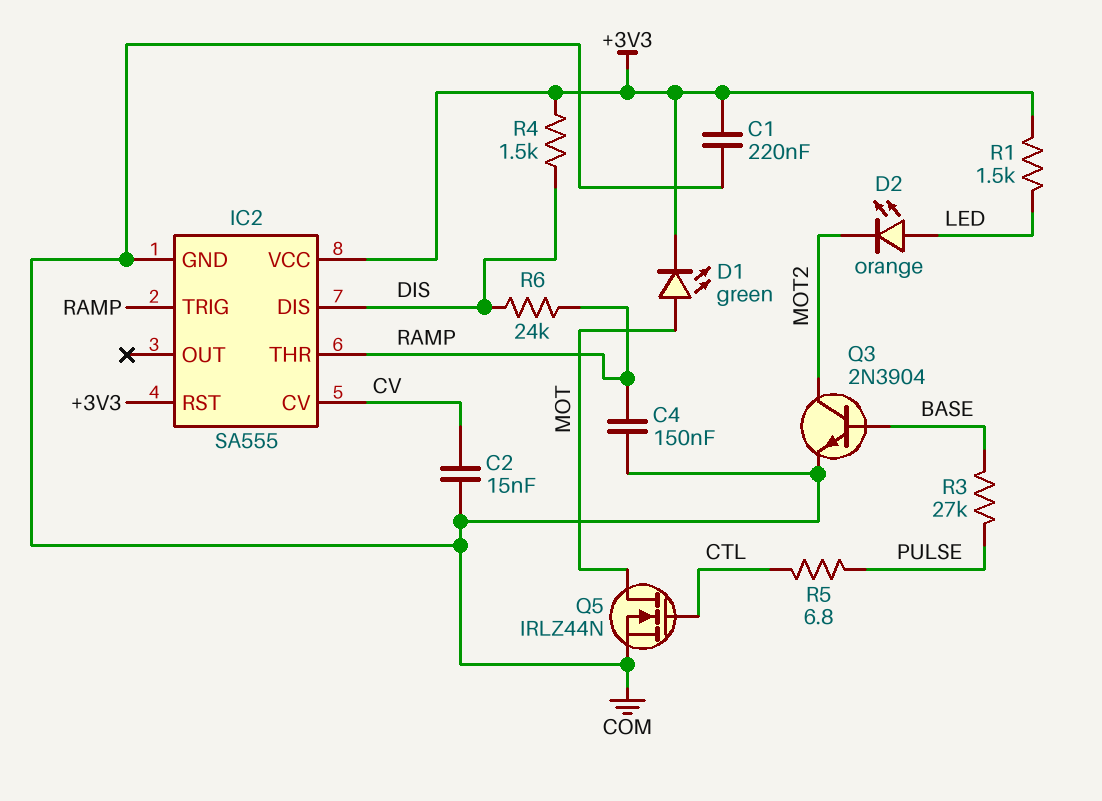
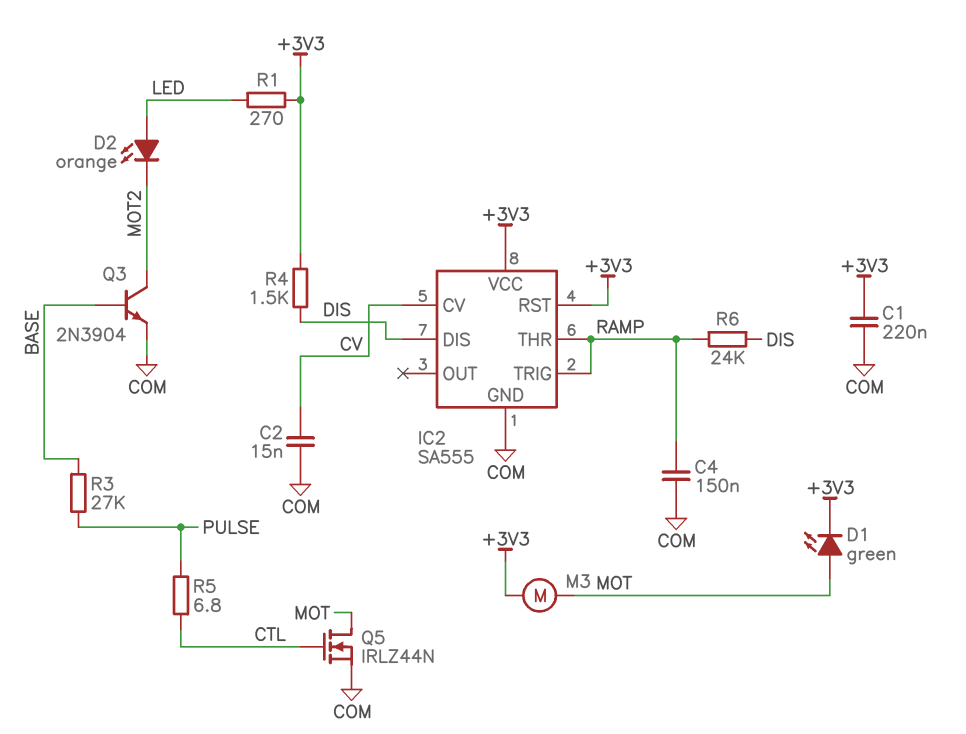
M3: none -> motor (+3V3, MOT)
R1: 1.5k (+3V3, LED) -> 270 (+3V3, LED)

